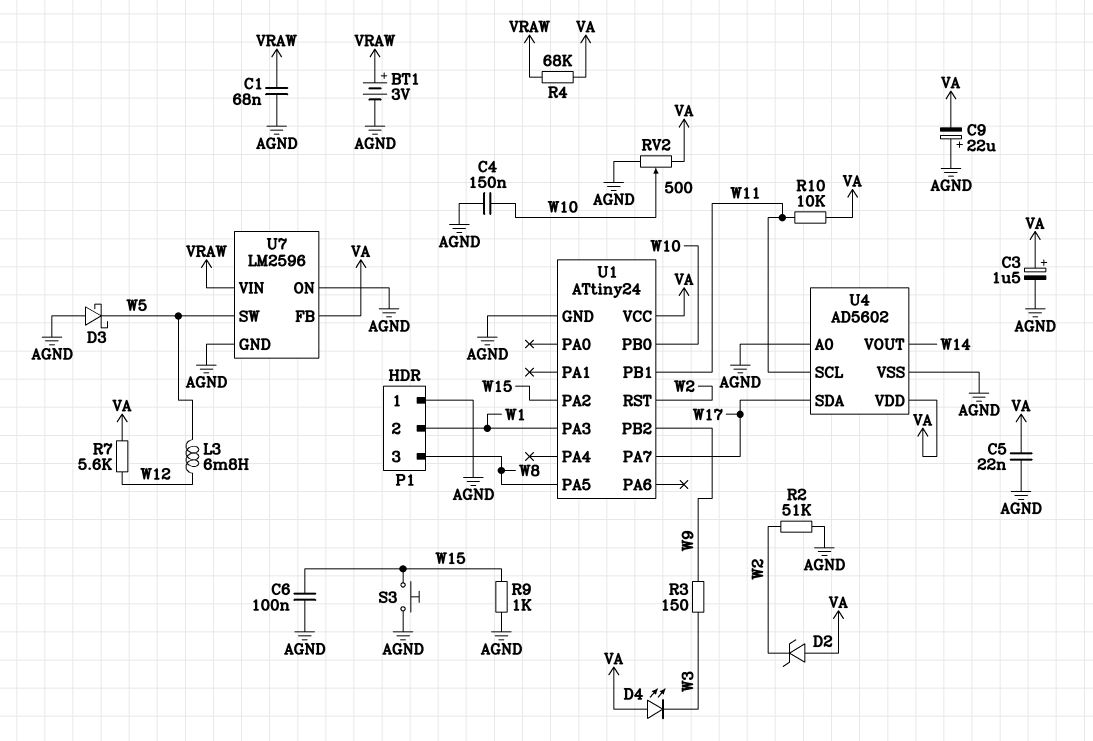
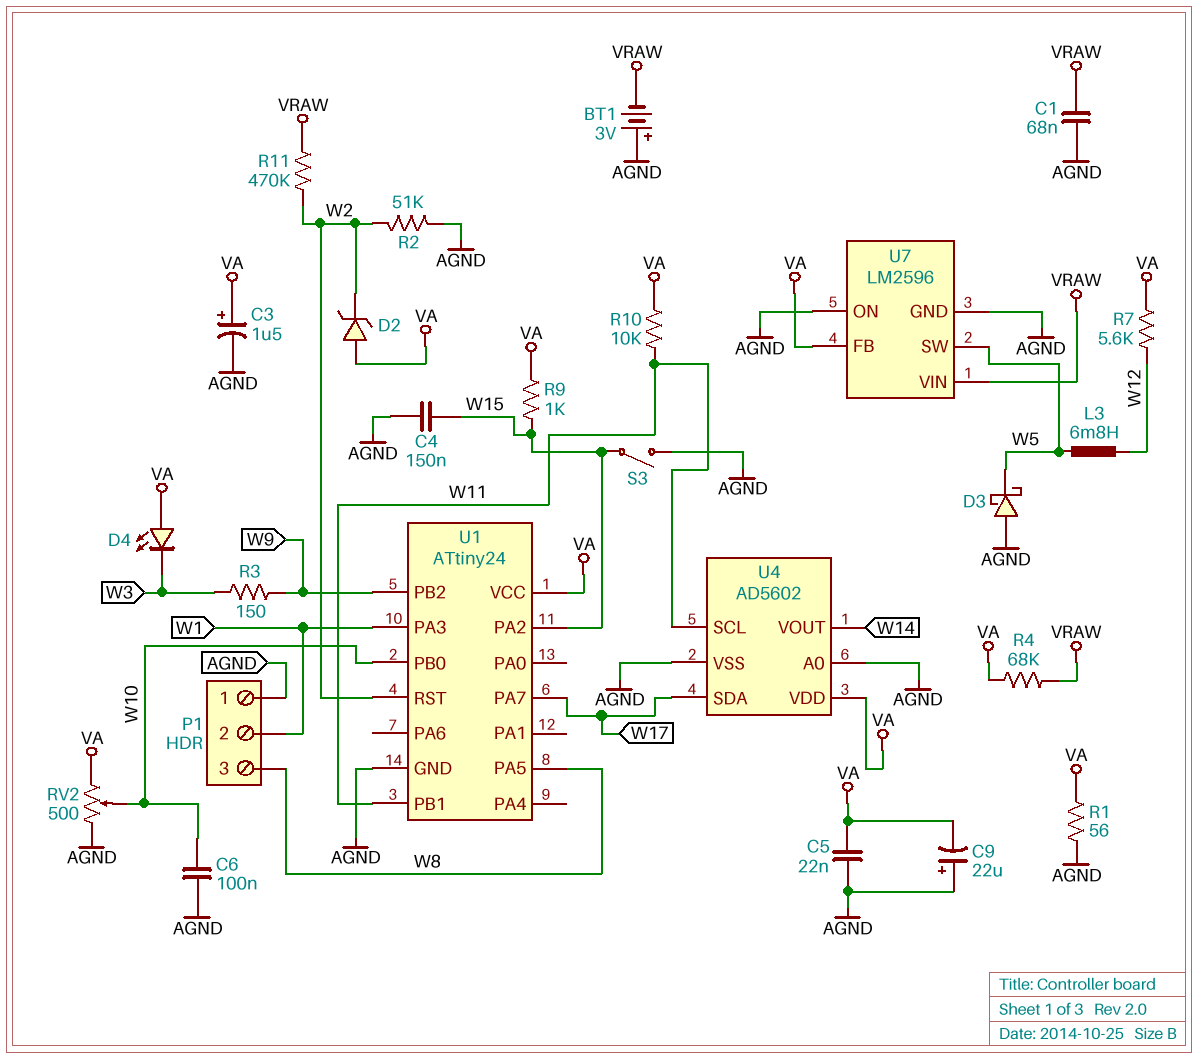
BT1: 3V (plus VRAW, minus AGND) -> 3V (plus AGND, minus VRAW)
C4: 150nF (AGND, W10) -> 150nF (AGND, W15)
C6: 100nF (AGND, W15) -> 100nF (AGND, W10)
R1: none -> 56 (AGND, VA)
R9: 1k (AGND, W15) -> 1k (VA, W15)
R11: none -> 470k (VRAW, W2)
S3: button (AGND, W15) -> switch (AGND, W15)

